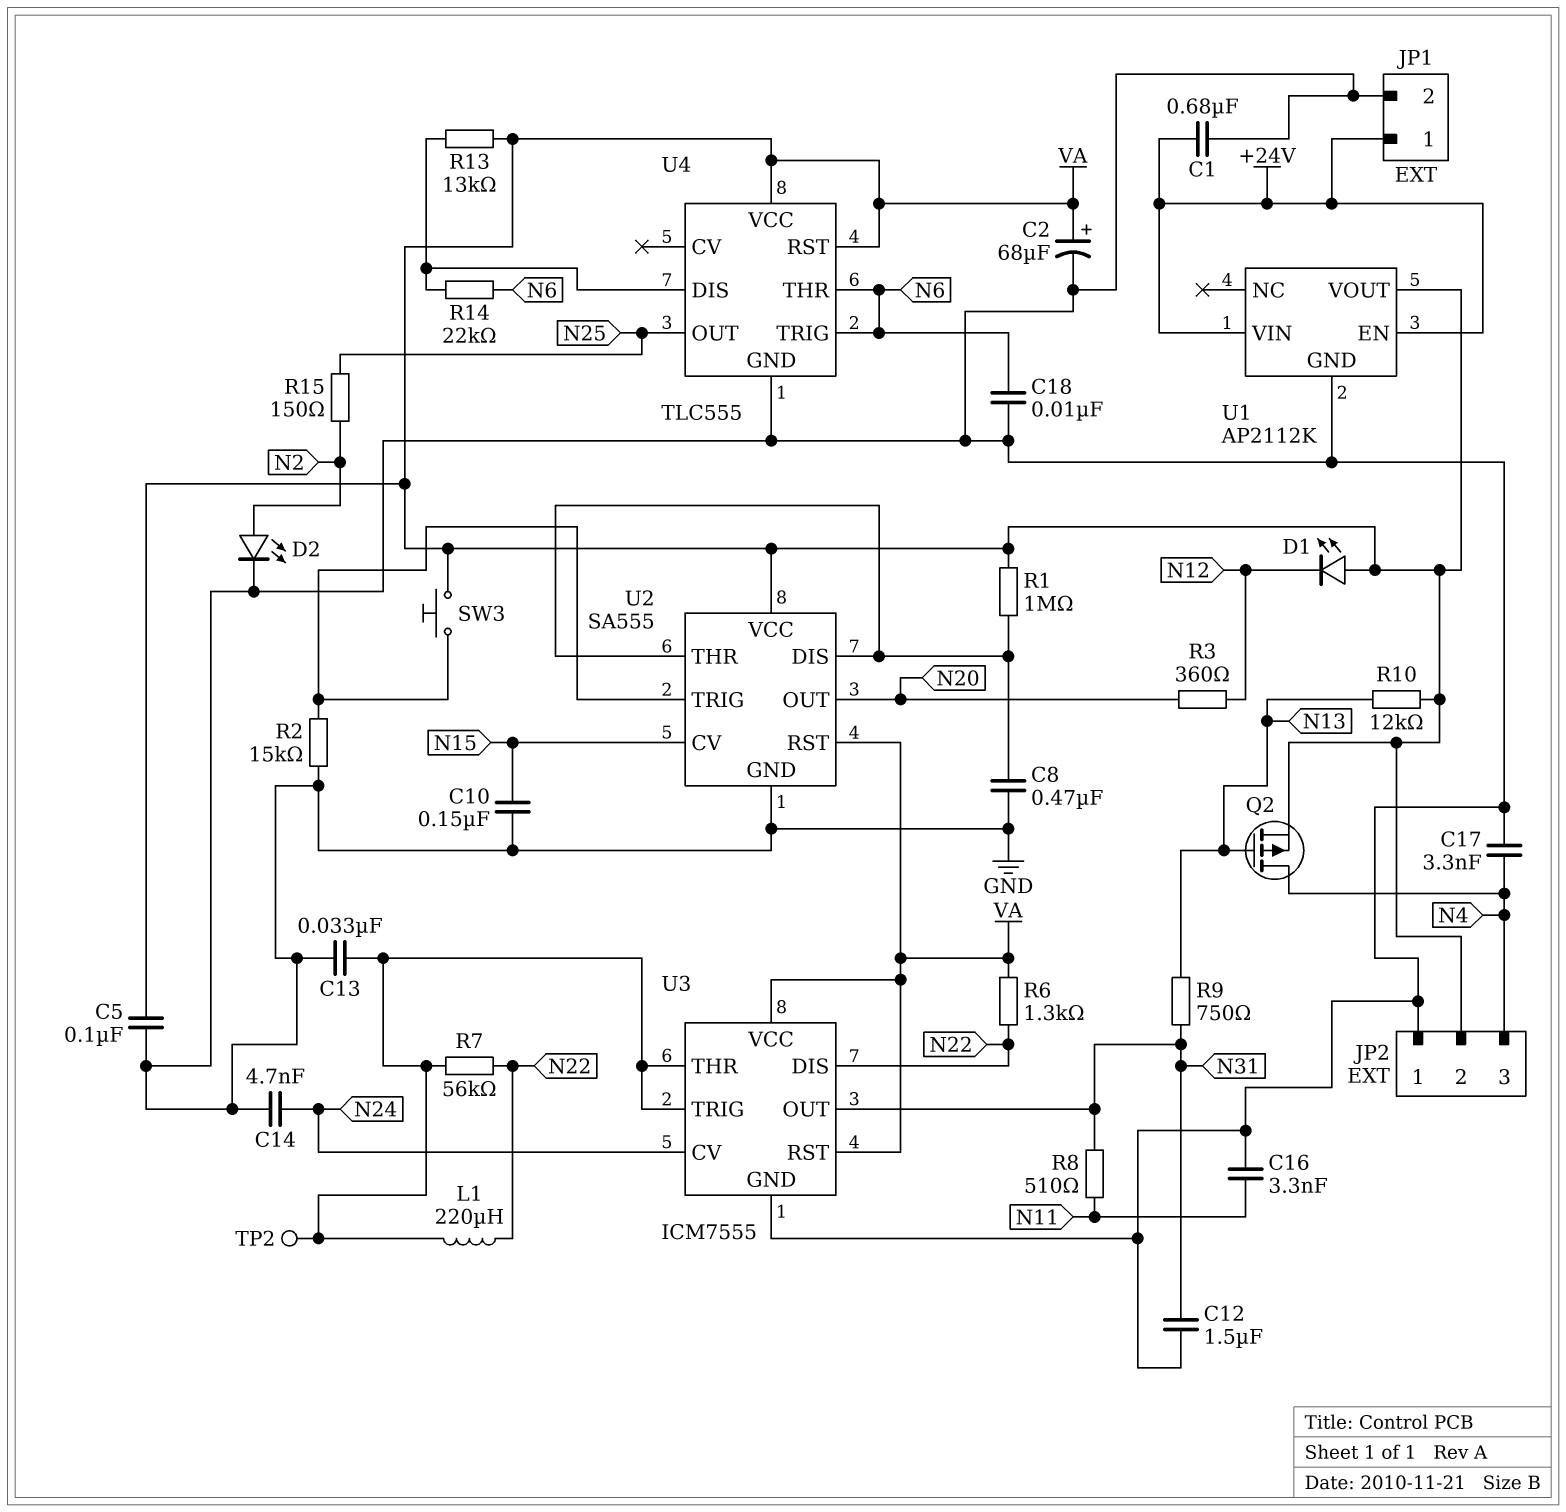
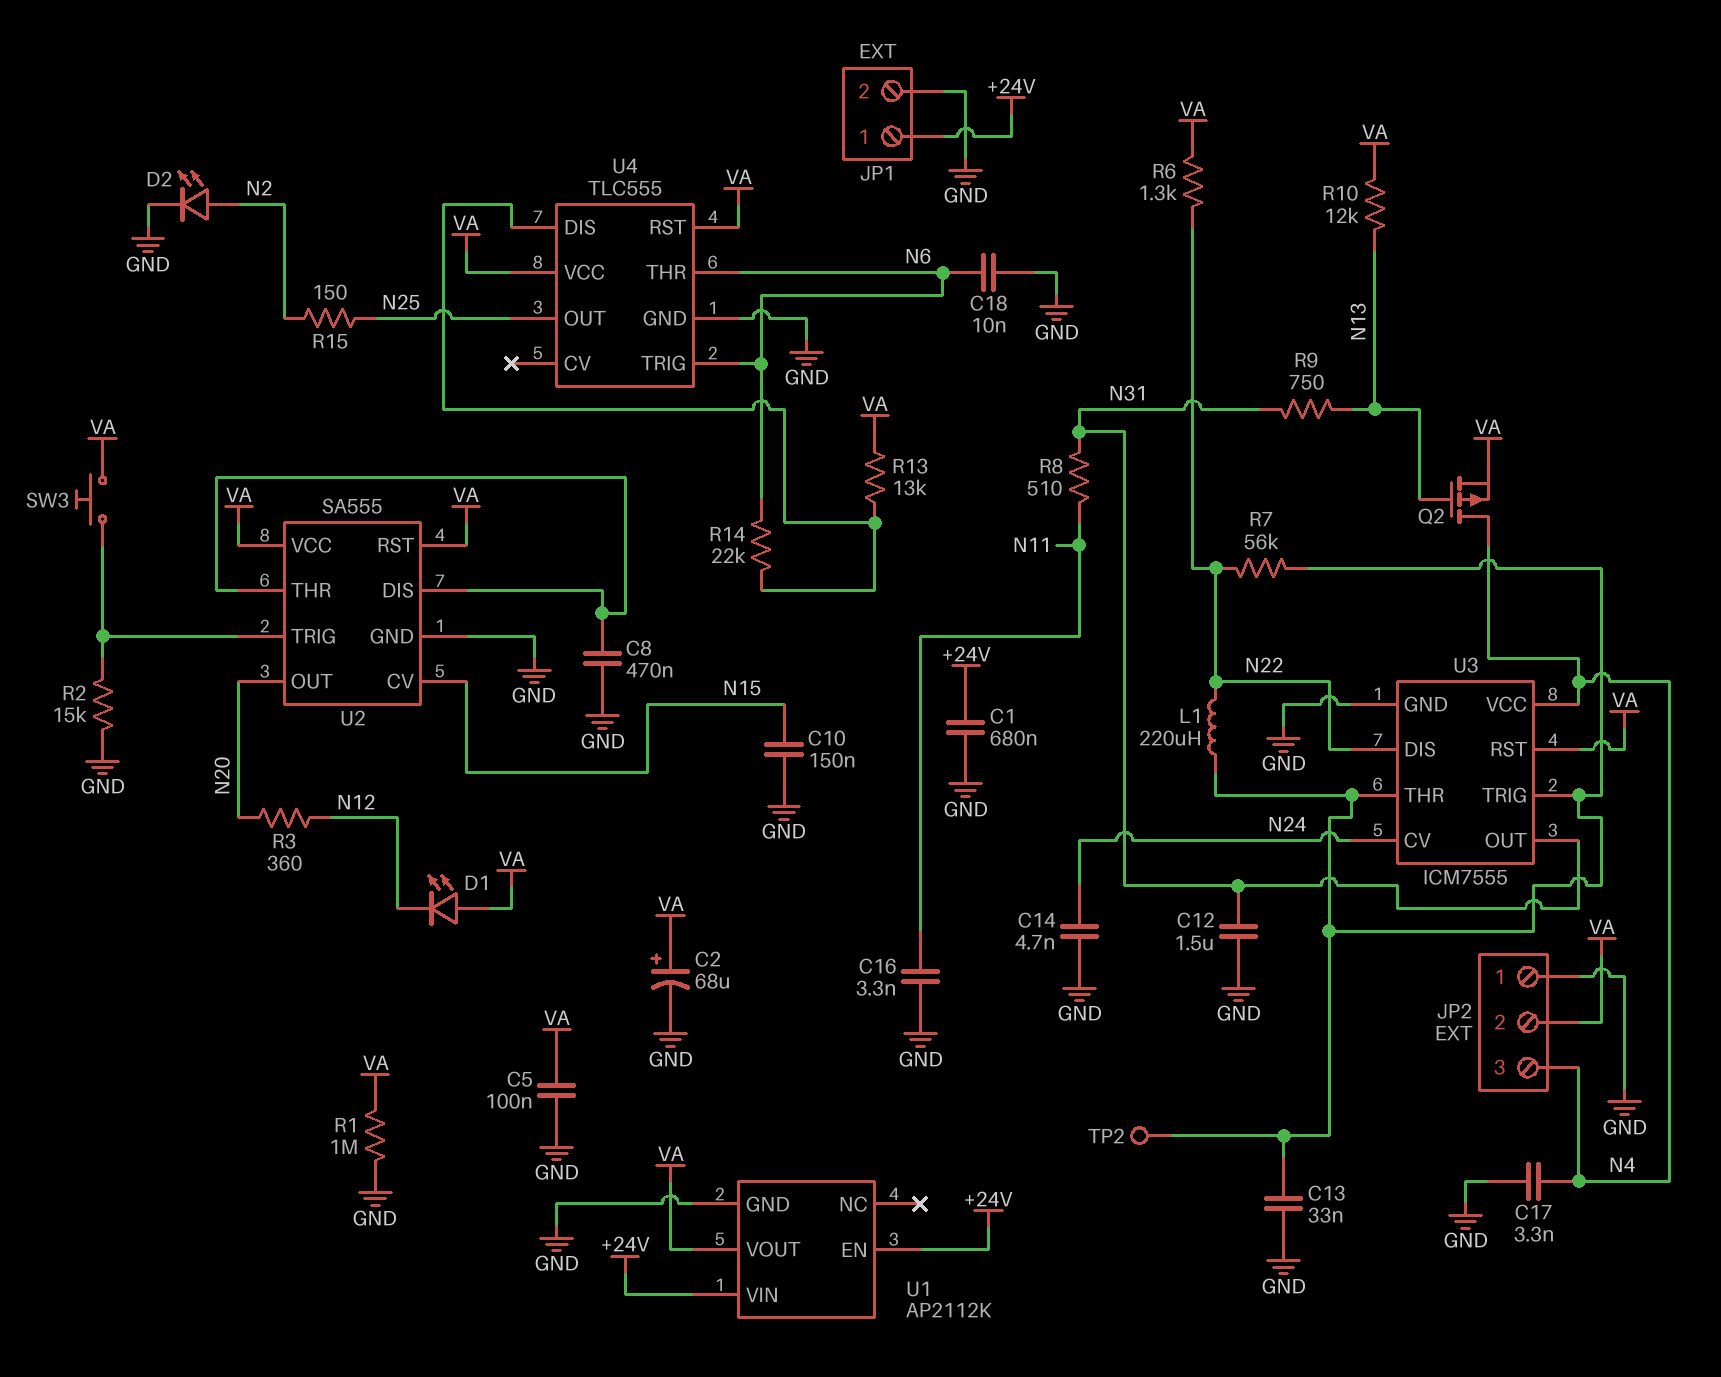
R1: 1M (U2/DIS, VA) -> 1M (GND, VA)
U3 pin VCC: VA -> N4

